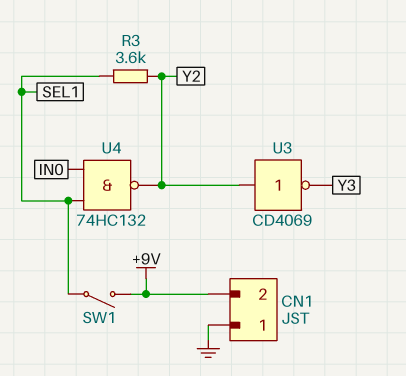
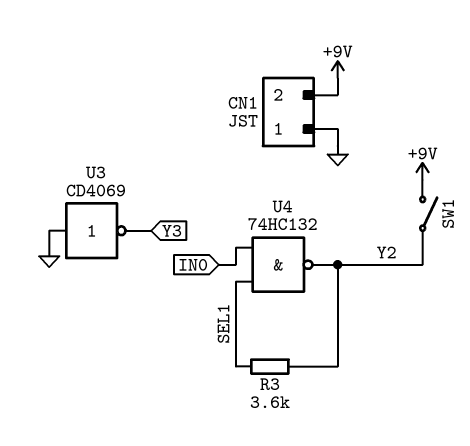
SW1: switch (+9V, SEL1) -> switch (+9V, Y2)
U3: NOT CD4069 (in Y2, out Y3) -> NOT CD4069 (in GND, out Y3)

